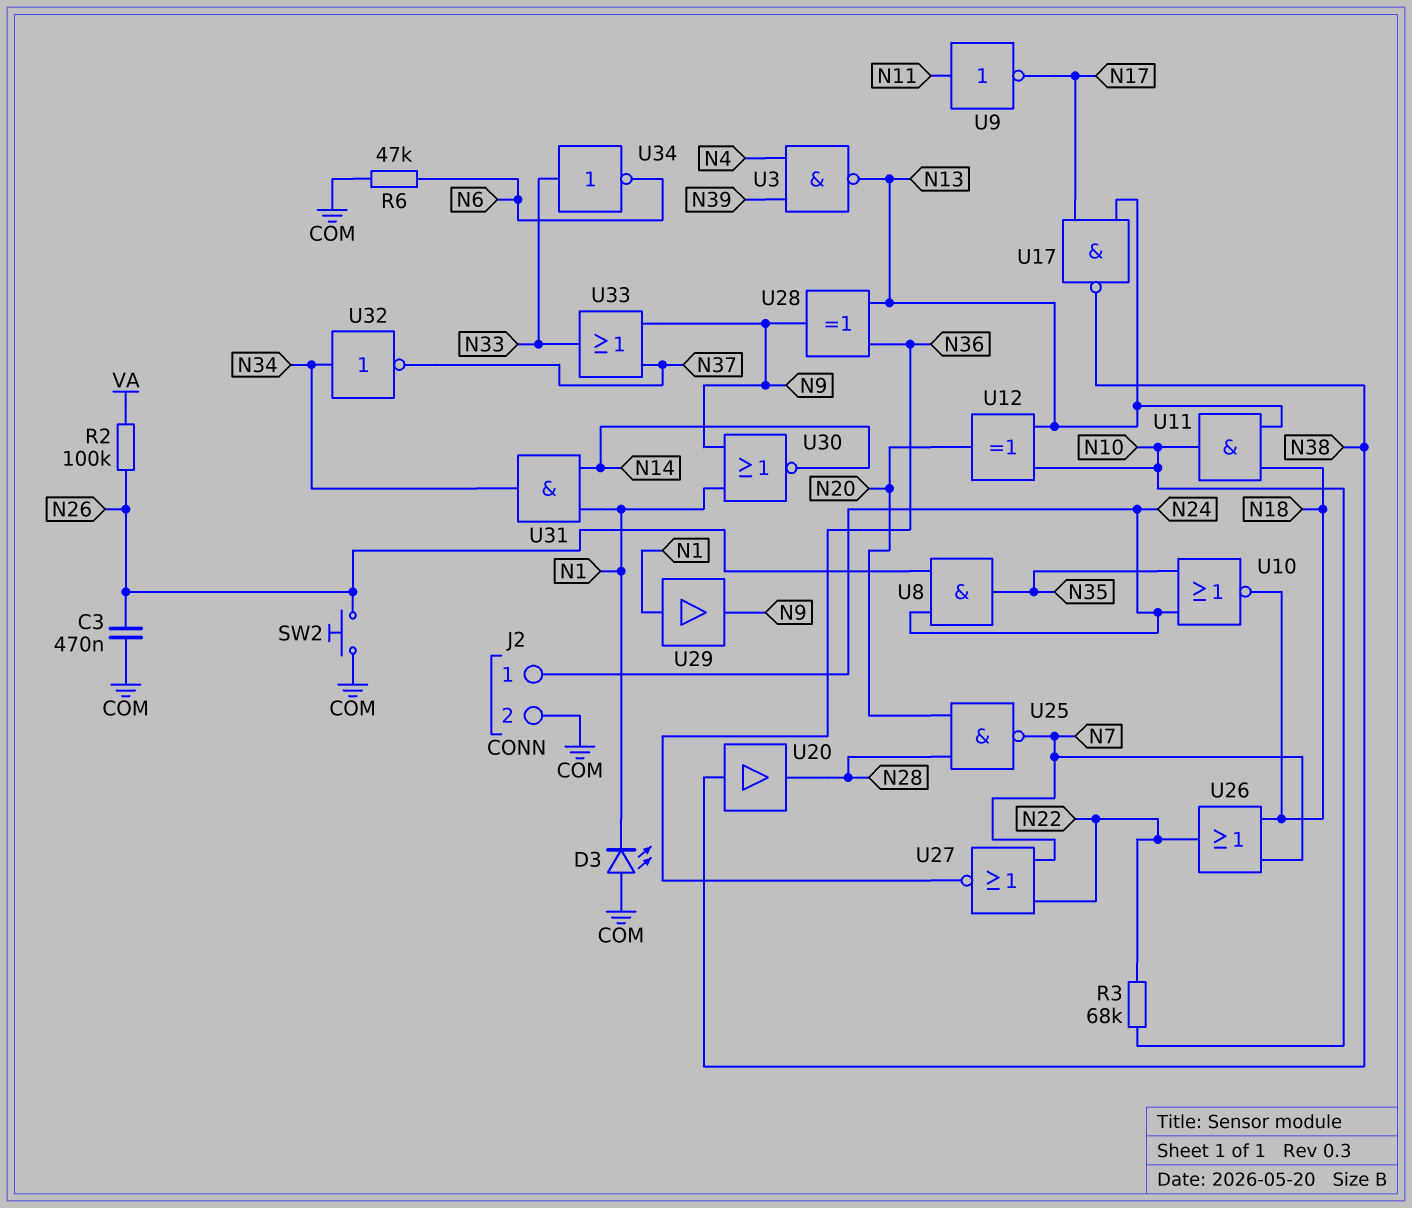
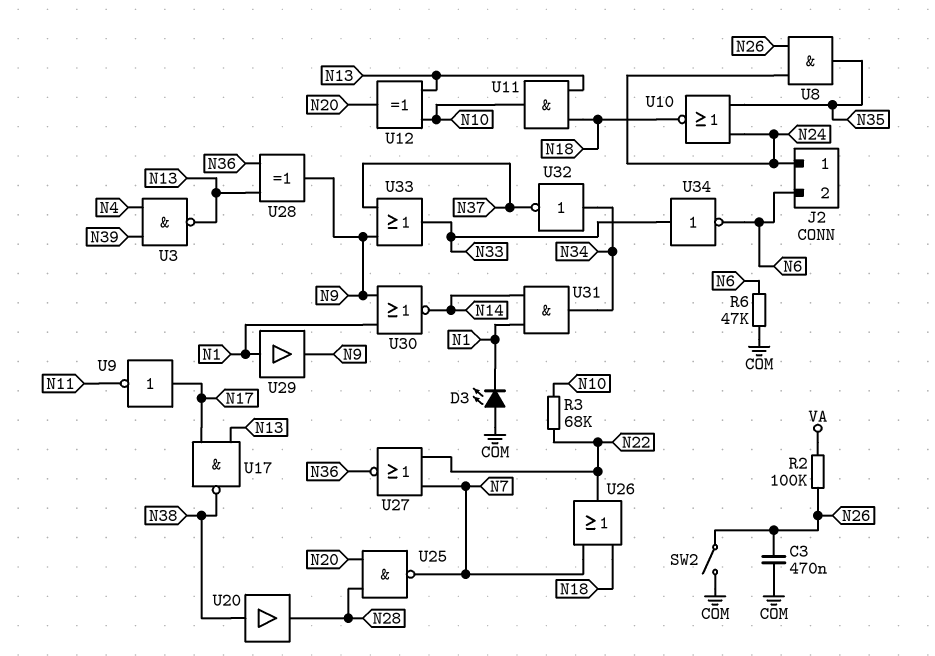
J2 pin 2: COM -> N6
SW2: button (COM, N26) -> switch (COM, N26)
U9: NOT (in N11, out N17) -> NOT (in N17, out N11)

